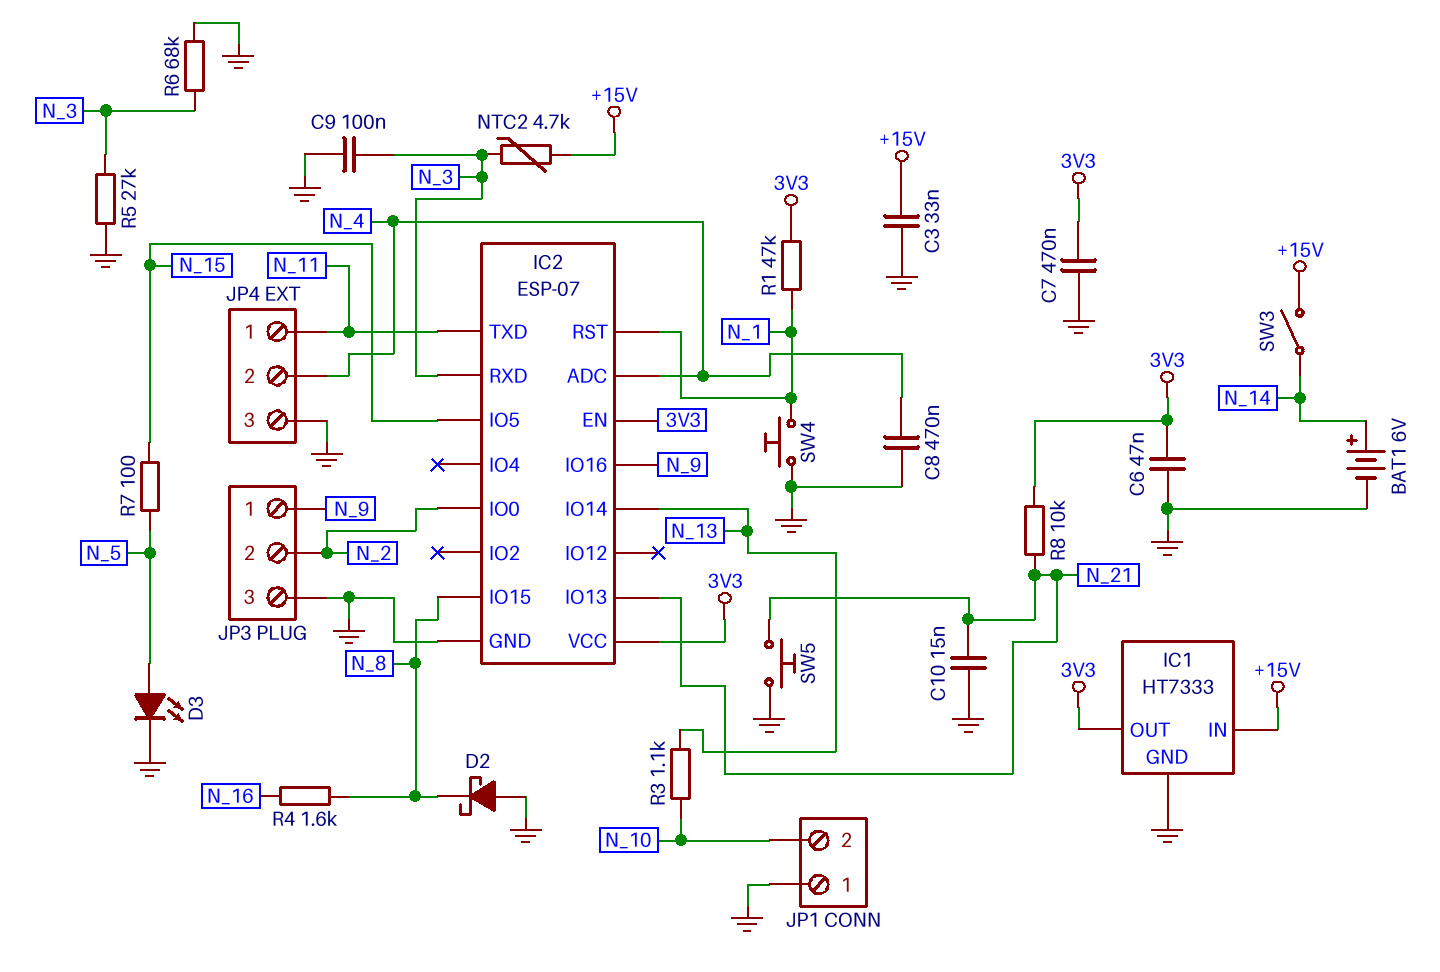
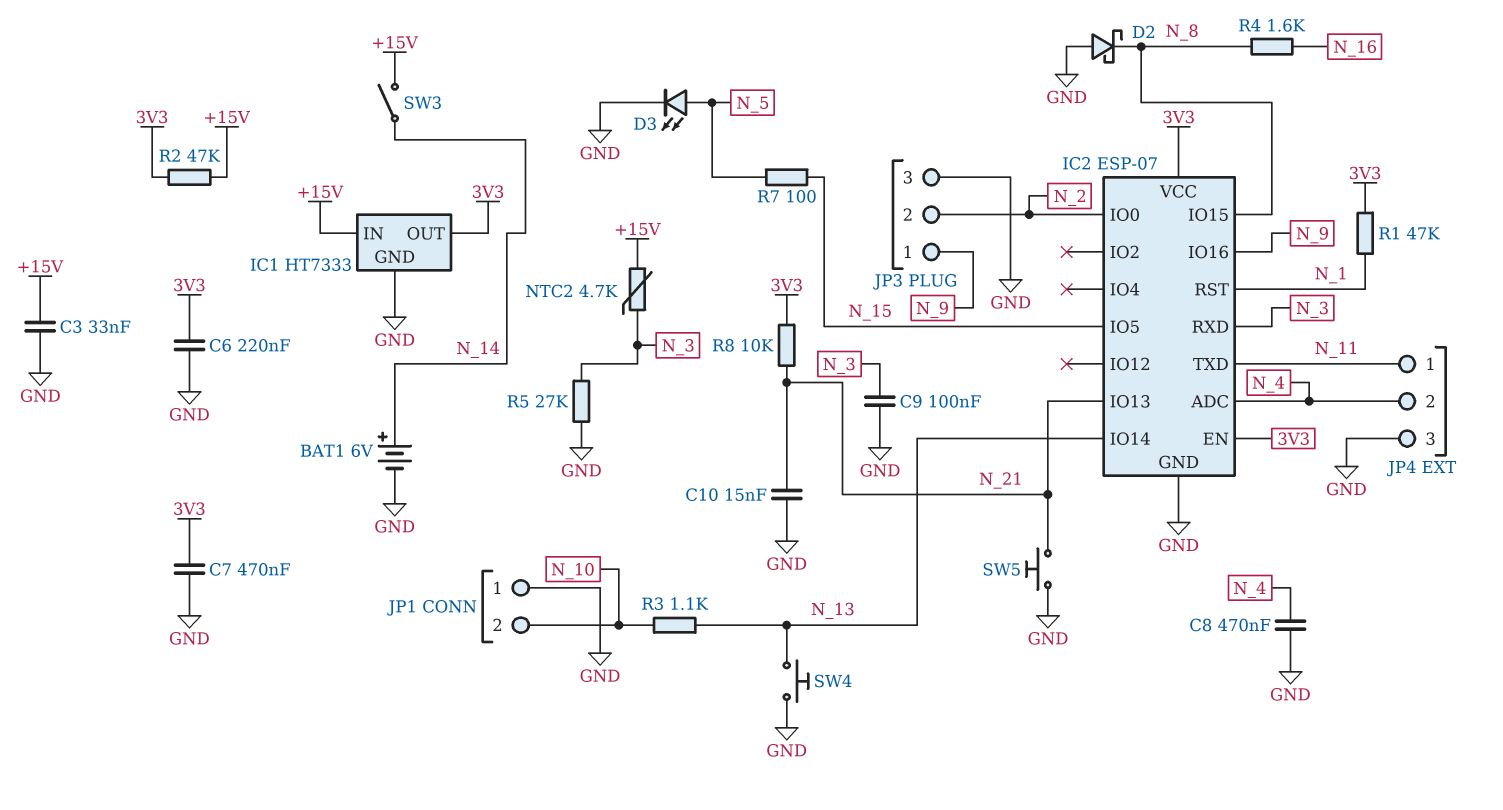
C6: 47nF (3V3, GND) -> 220nF (3V3, GND)
R2: none -> 47k (+15V, 3V3)
R6: 68k (GND, N_3) -> none
SW4: button (GND, N_1) -> button (GND, N_13)

